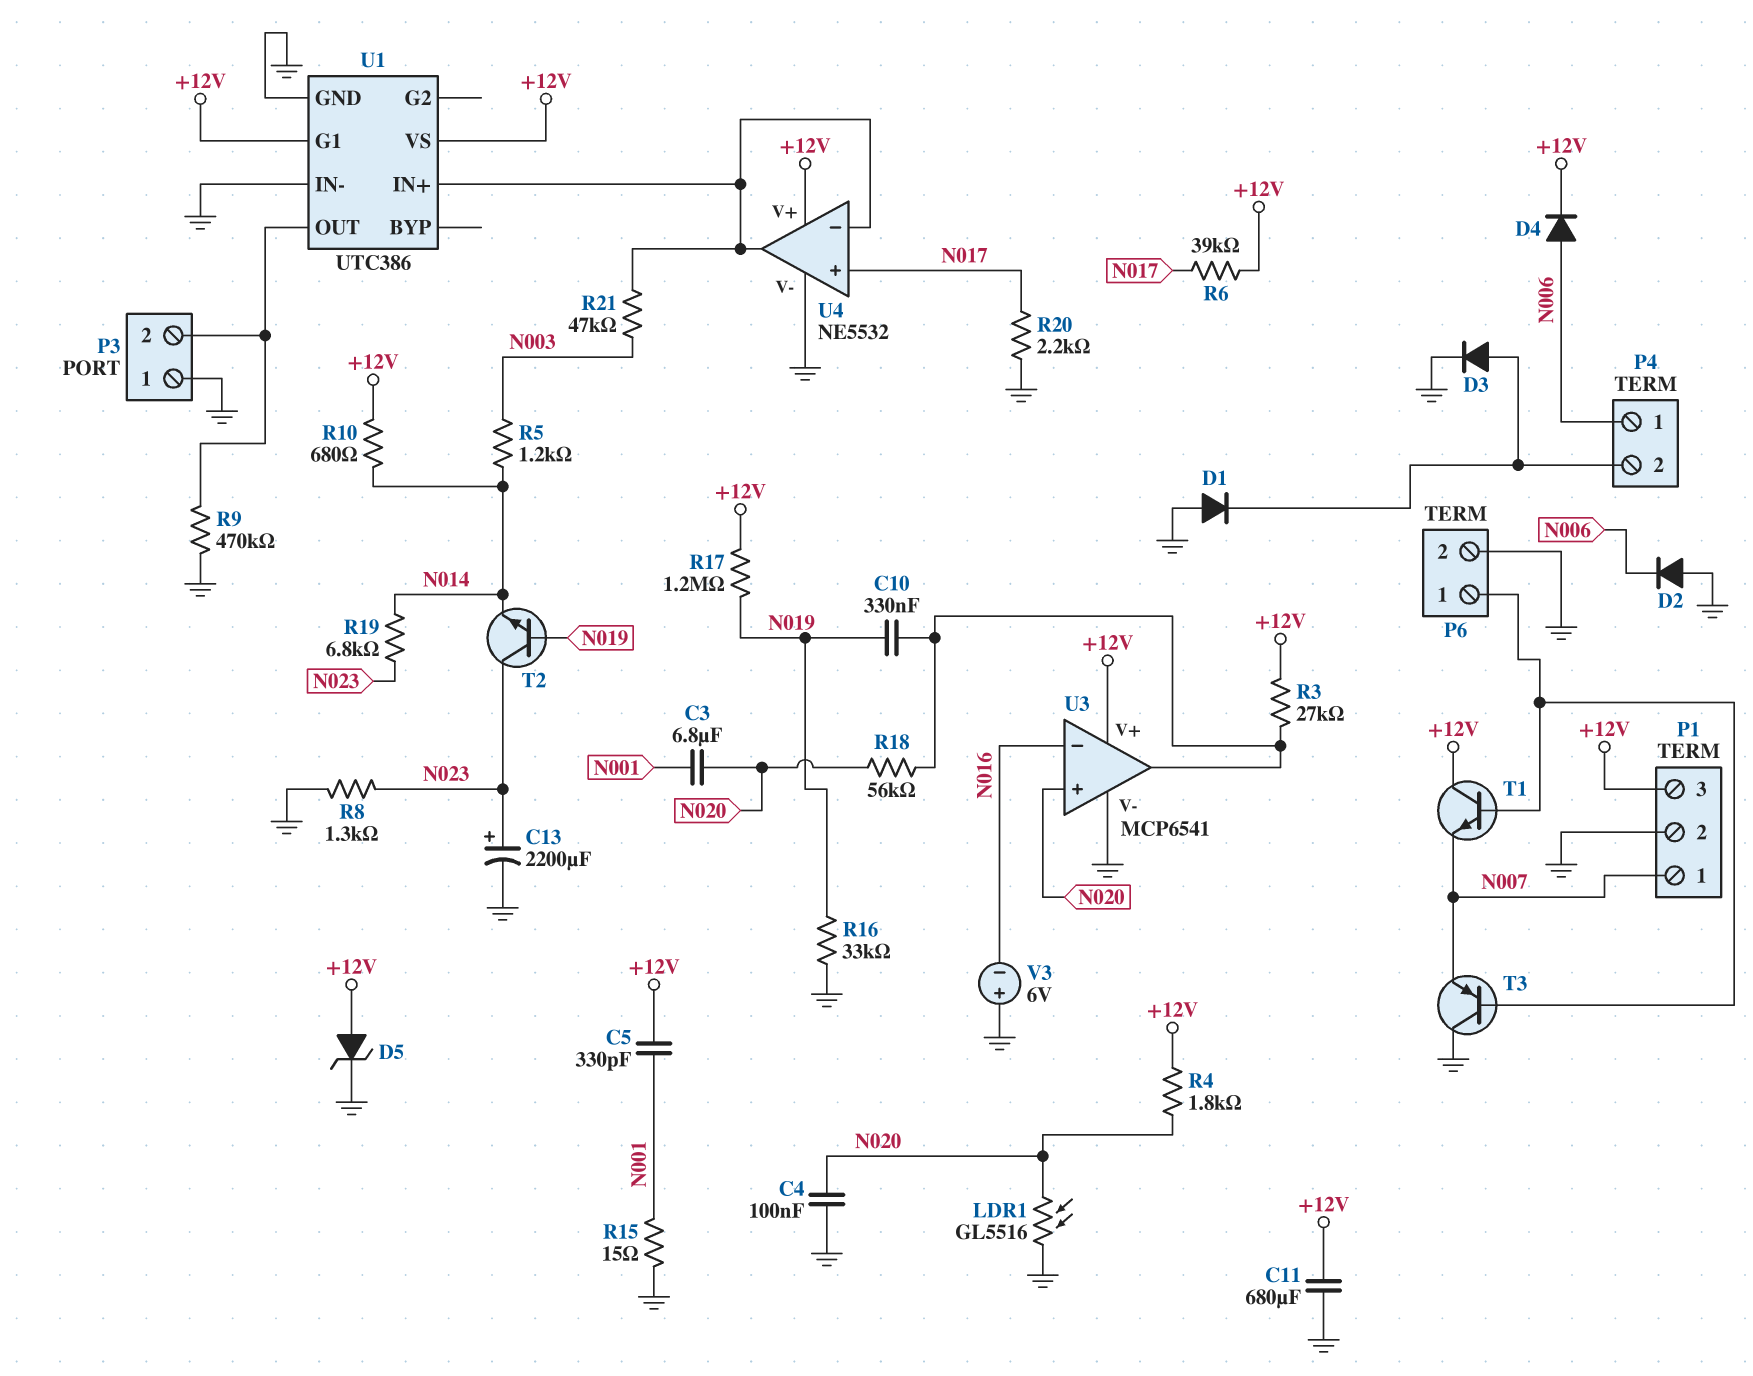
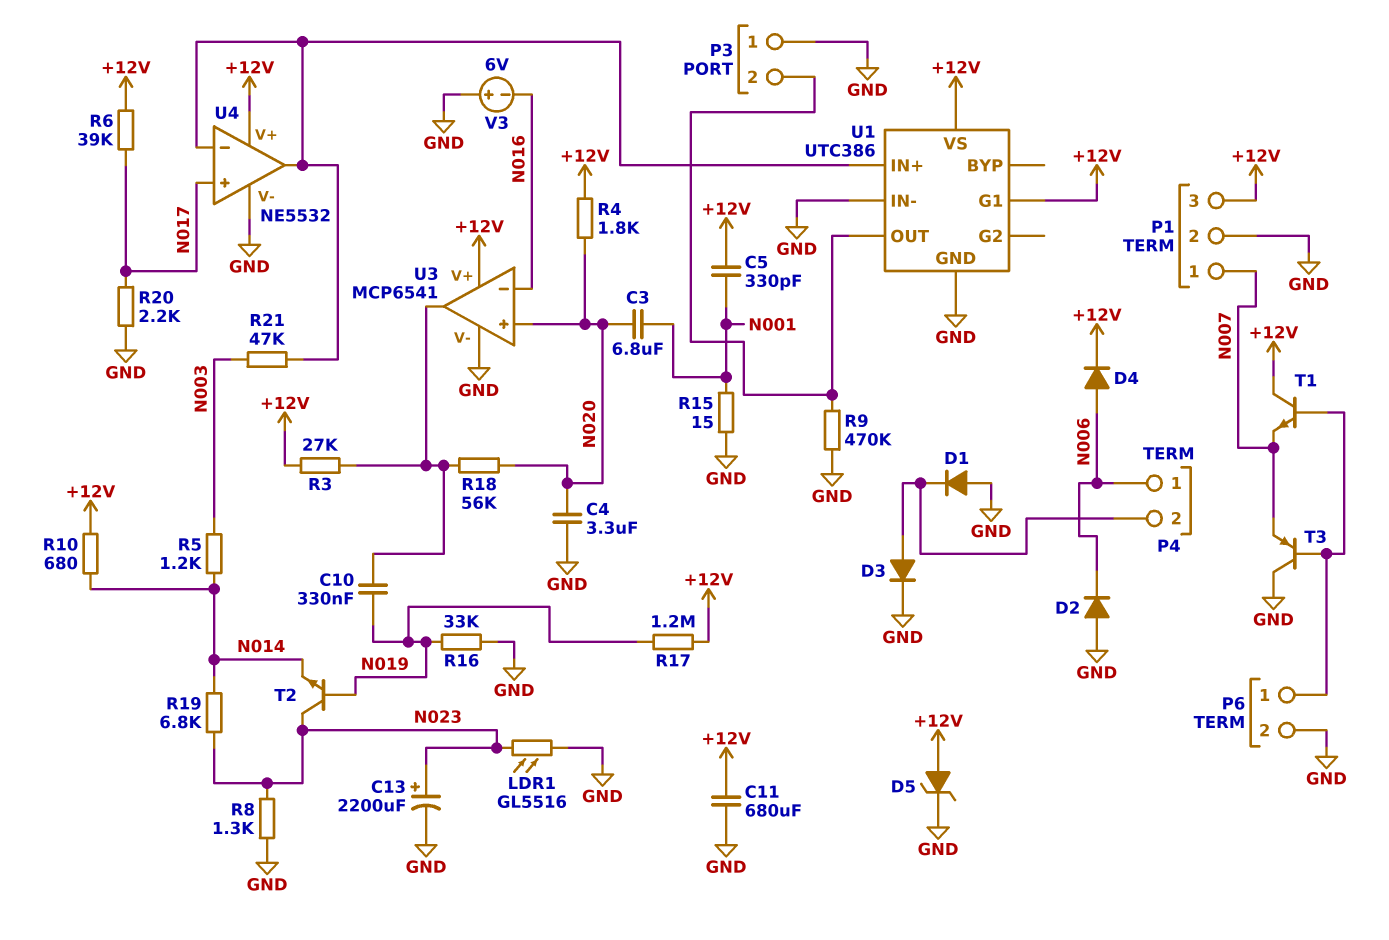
C4: 100nF (GND, N020) -> 3.3uF (GND, N020)
LDR1: GL5516 (GND, N020) -> GL5516 (GND, N023)

